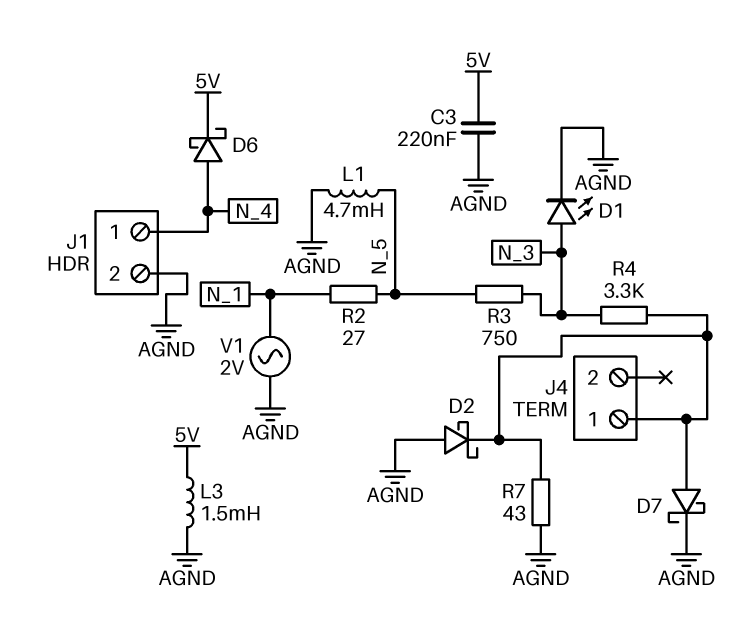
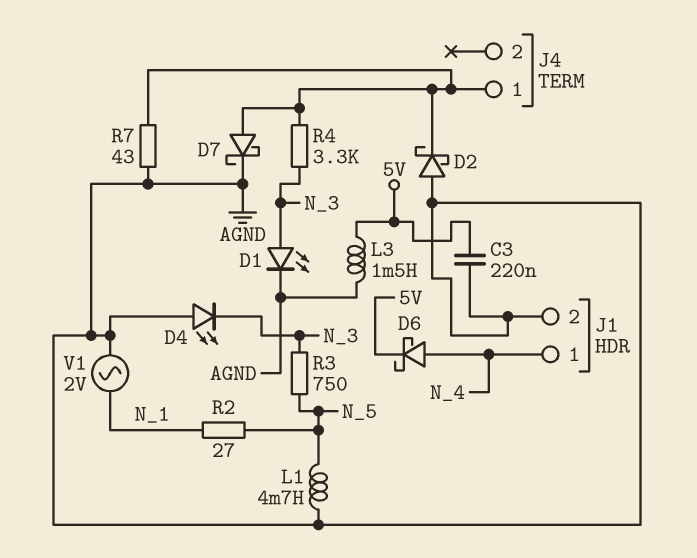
D4: none -> LED (A AGND, K N_3)

